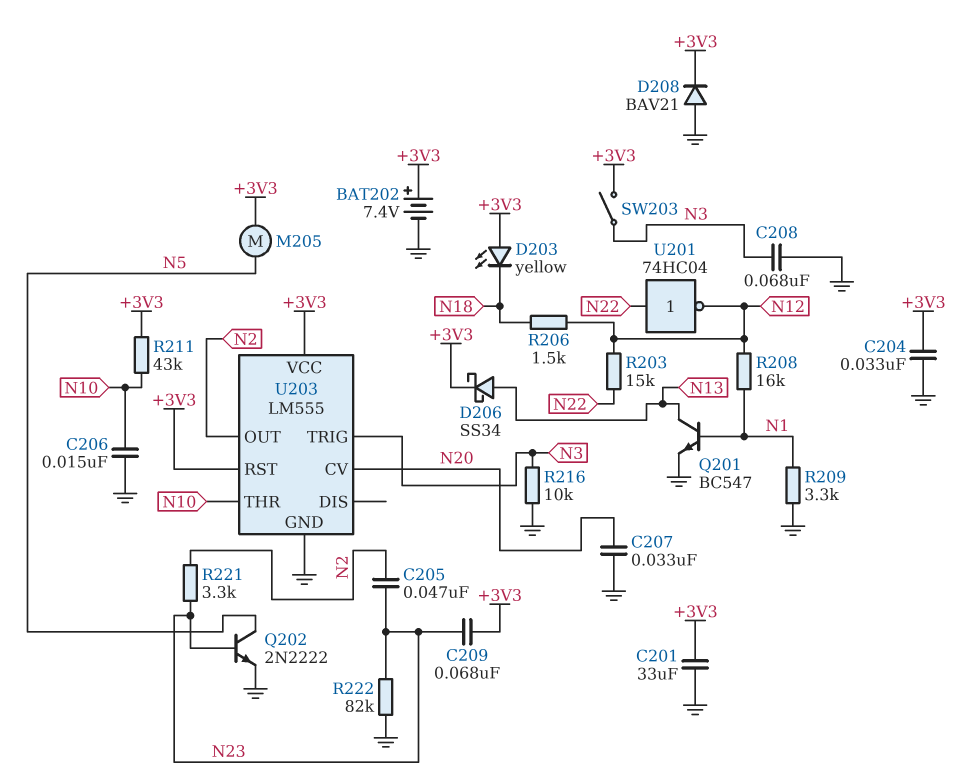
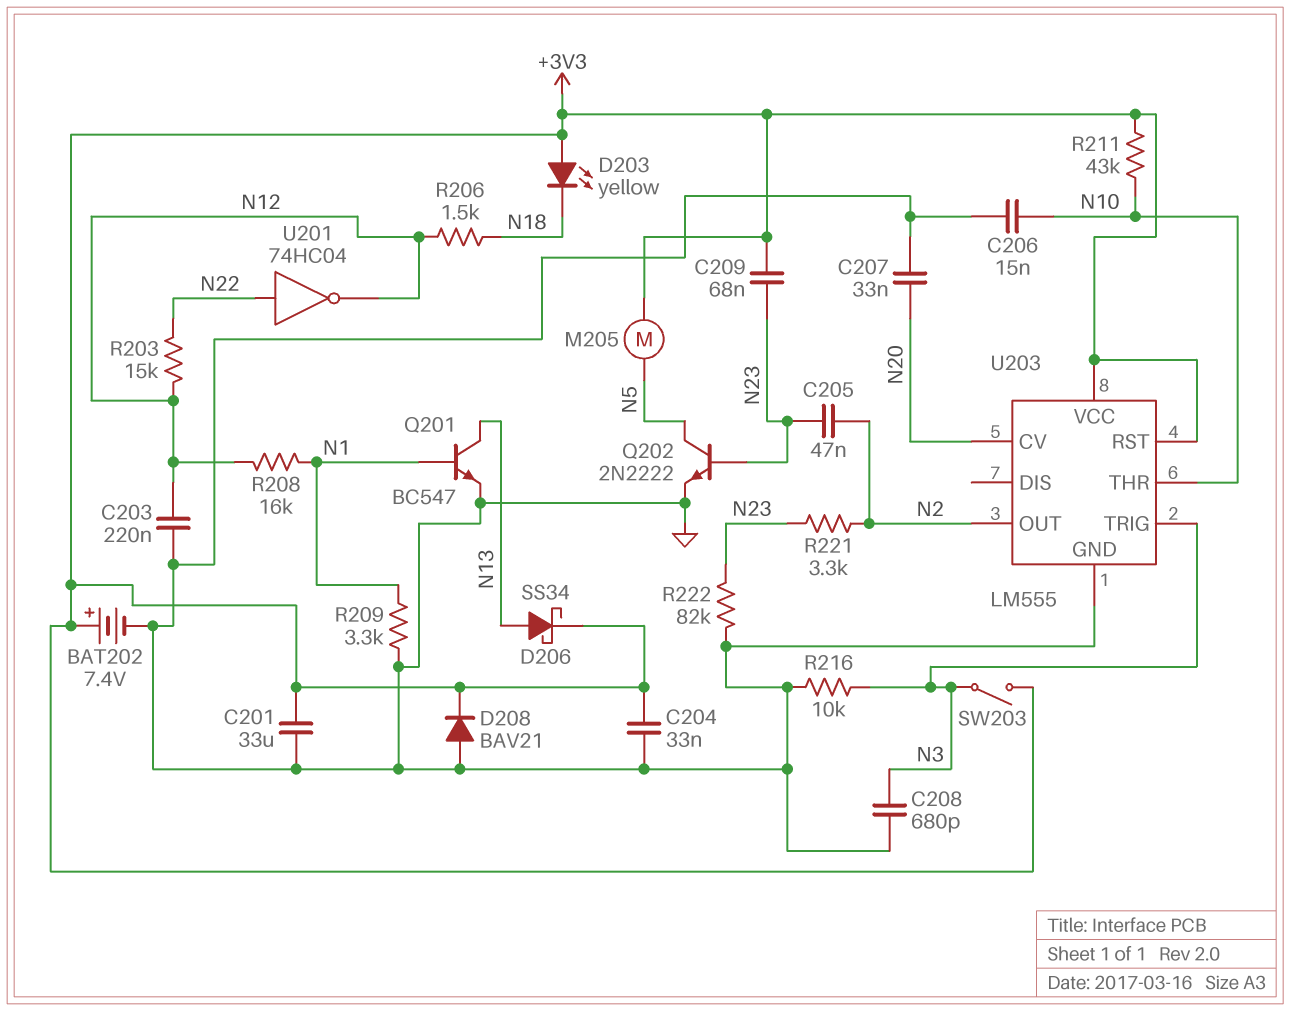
C203: none -> 220nF (GND, N12)
C208: 68nF (GND, N3) -> 680pF (GND, N3)

